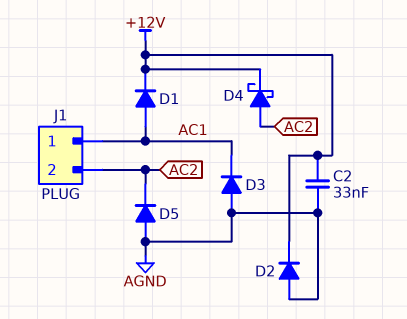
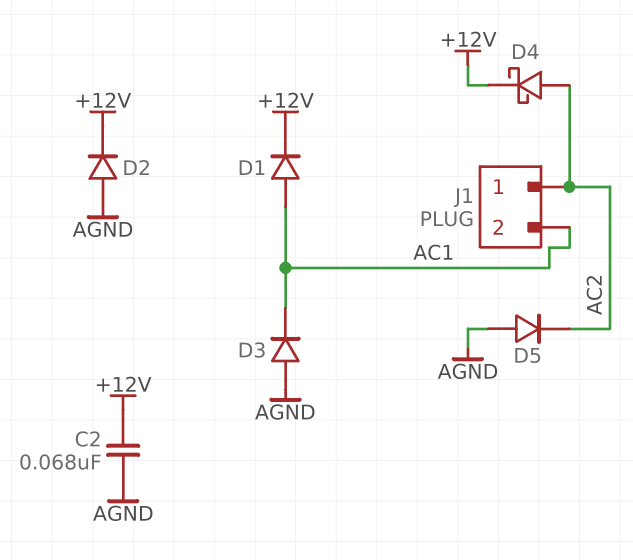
C2: 33nF (+12V, AGND) -> 68nF (+12V, AGND)
J1 pin 1: AC1 -> AC2
J1 pin 2: AC2 -> AC1

